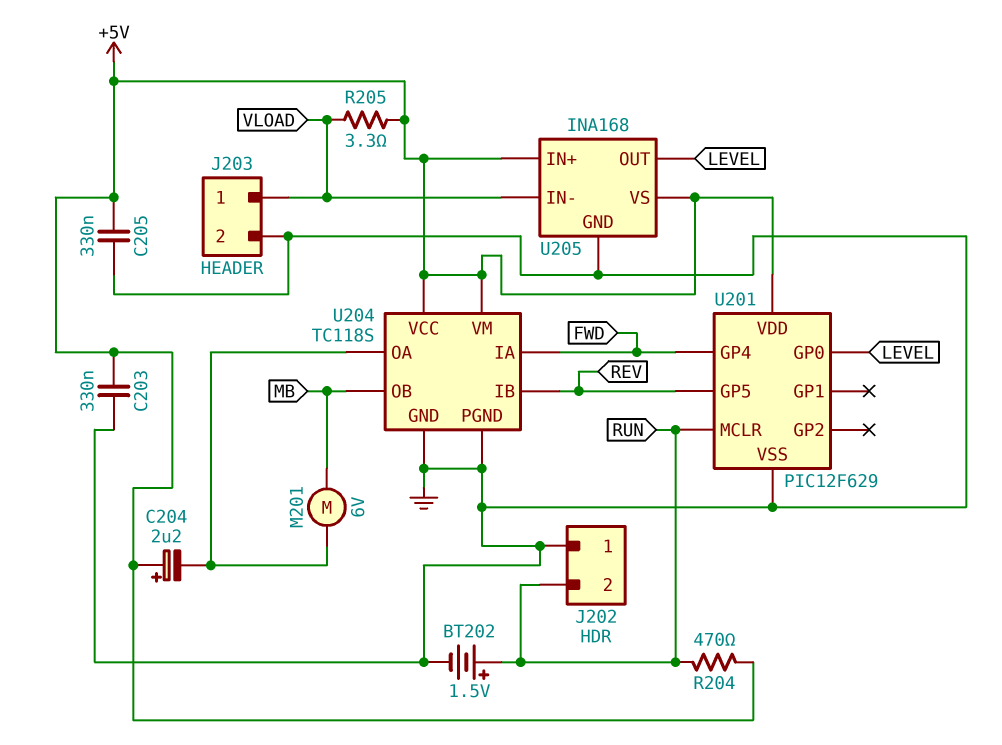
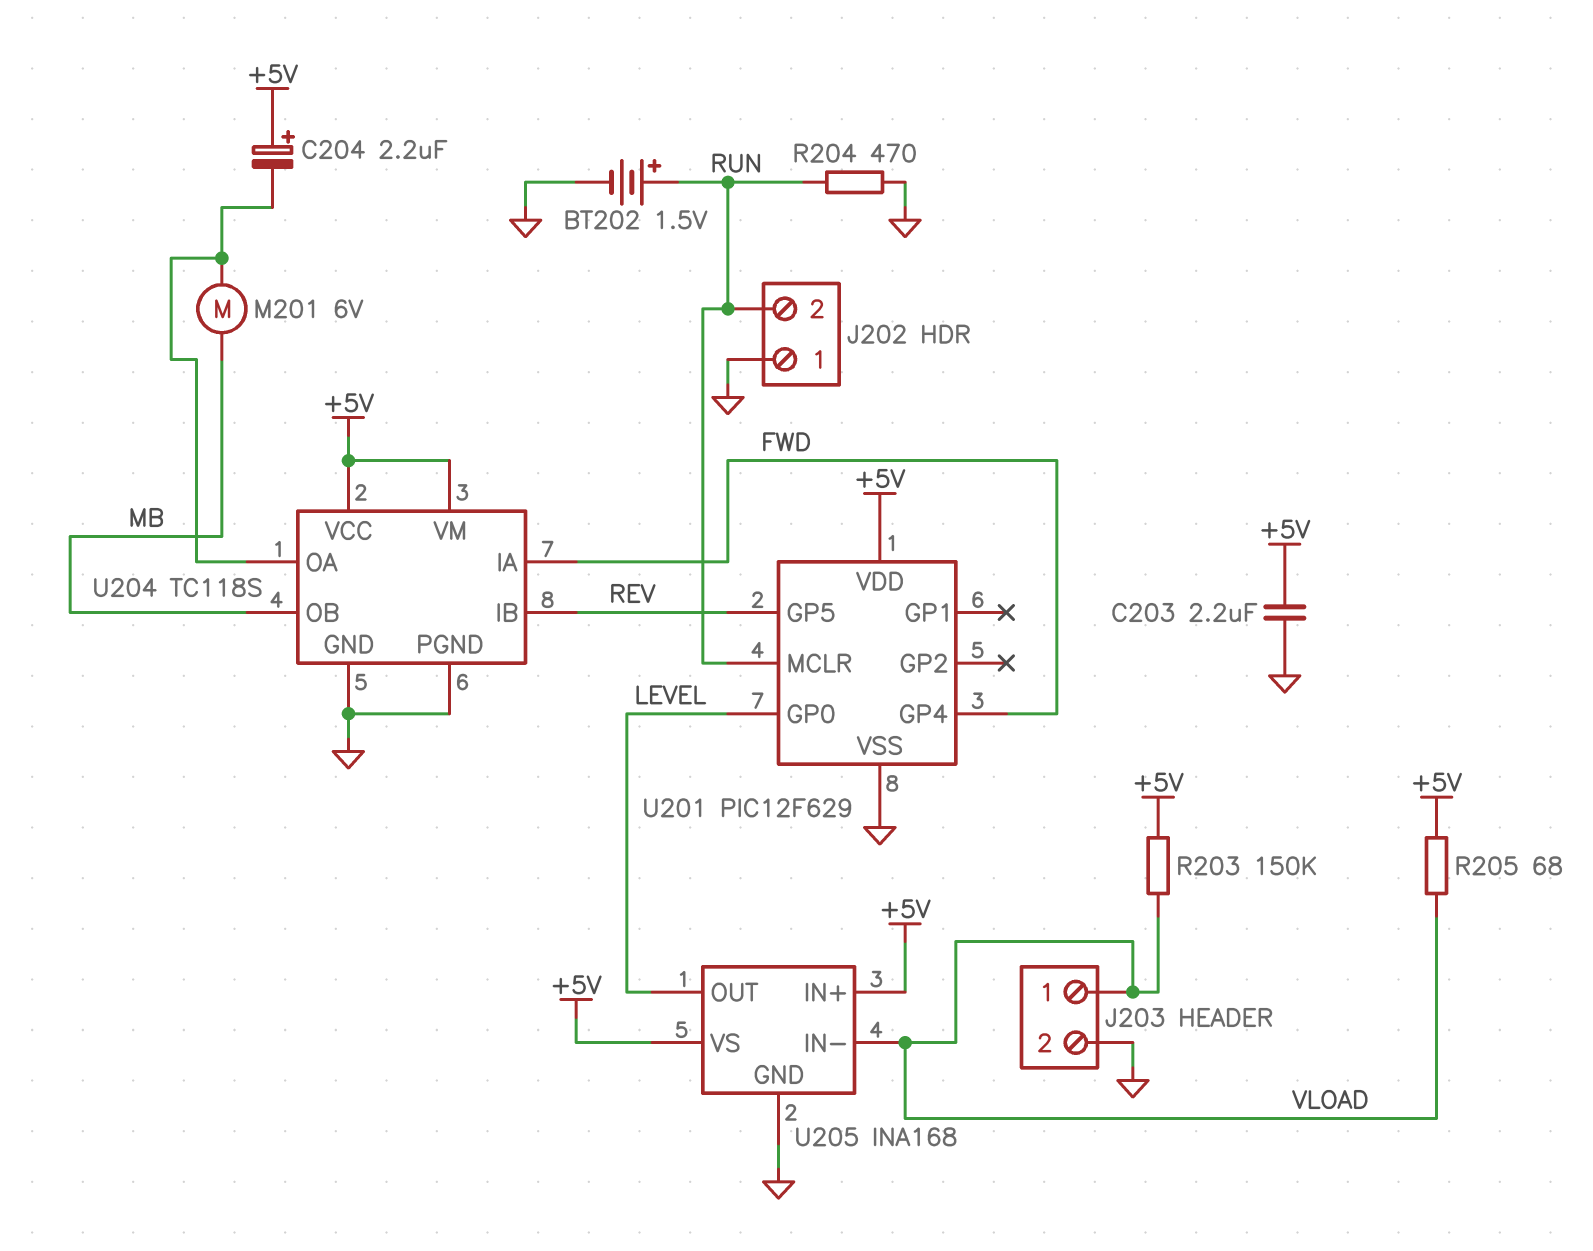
C203: 330nF (+5V, GND) -> 2.2uF (+5V, GND)
C205: 330nF (+5V, GND) -> none
R203: none -> 150k (+5V, VLOAD)
R204: 470 (+5V, RUN) -> 470 (GND, RUN)
R205: 3.3 (+5V, VLOAD) -> 68 (+5V, VLOAD)

